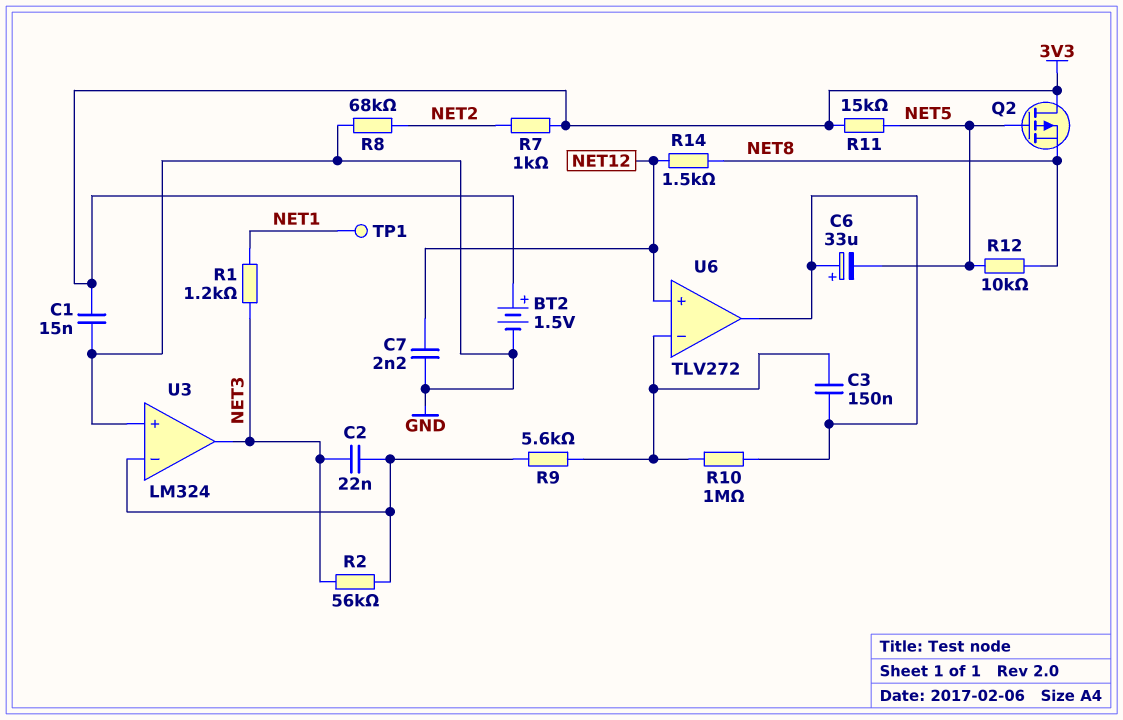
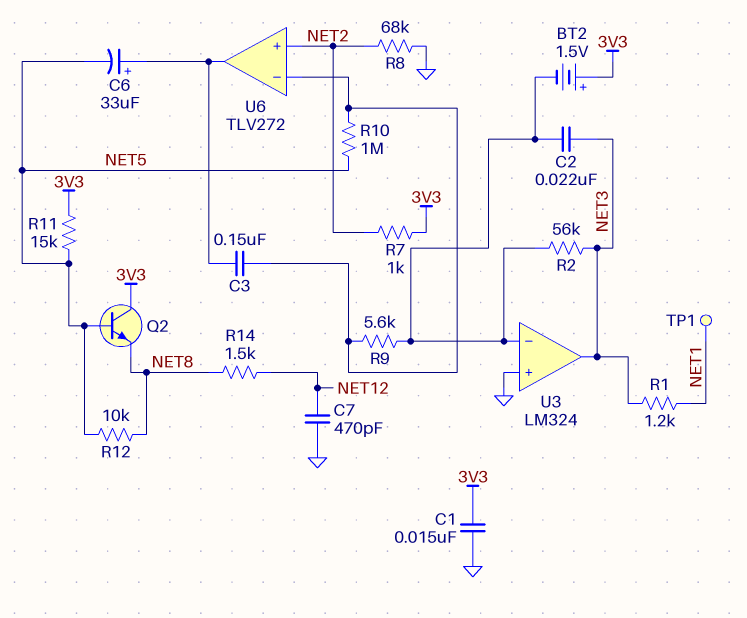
BT2: 1.5V (plus 3V3, minus GND) -> 1.5V (plus 3V3, minus U3/in-)
C7: 2.2nF (GND, NET12) -> 470pF (GND, NET12)
Q2: PMOS (G NET5, D 3V3, S NET8) -> NPN (B NET5, C 3V3, E NET8)
R10: 1M (U6/in-, U6/out) -> 1M (NET5, U6/in-)
U6 pin in+: NET12 -> NET2

